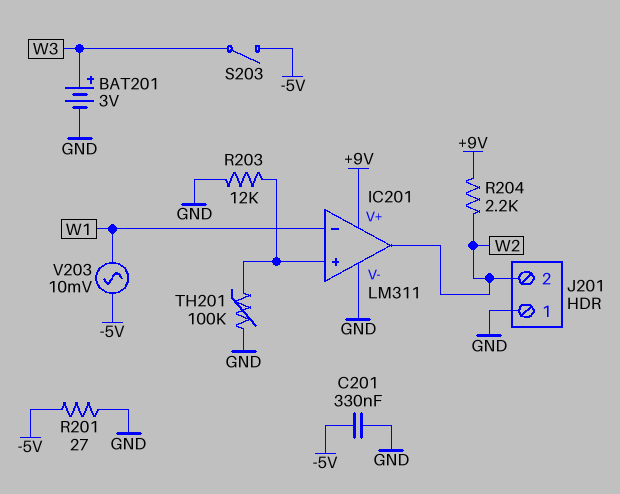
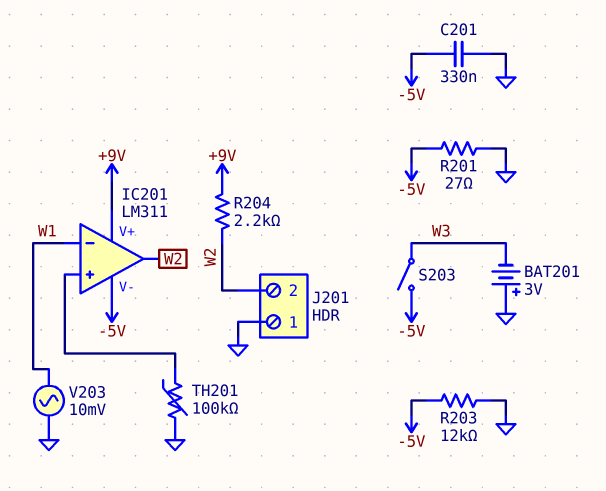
BAT201: 3V (plus W3, minus GND) -> 3V (plus GND, minus W3)
IC201 pin V-: GND -> -5V
R203: 12k (GND, IC201/in+) -> 12k (-5V, GND)
V203: AC 10mV (-5V, W1) -> AC 10mV (GND, W1)

